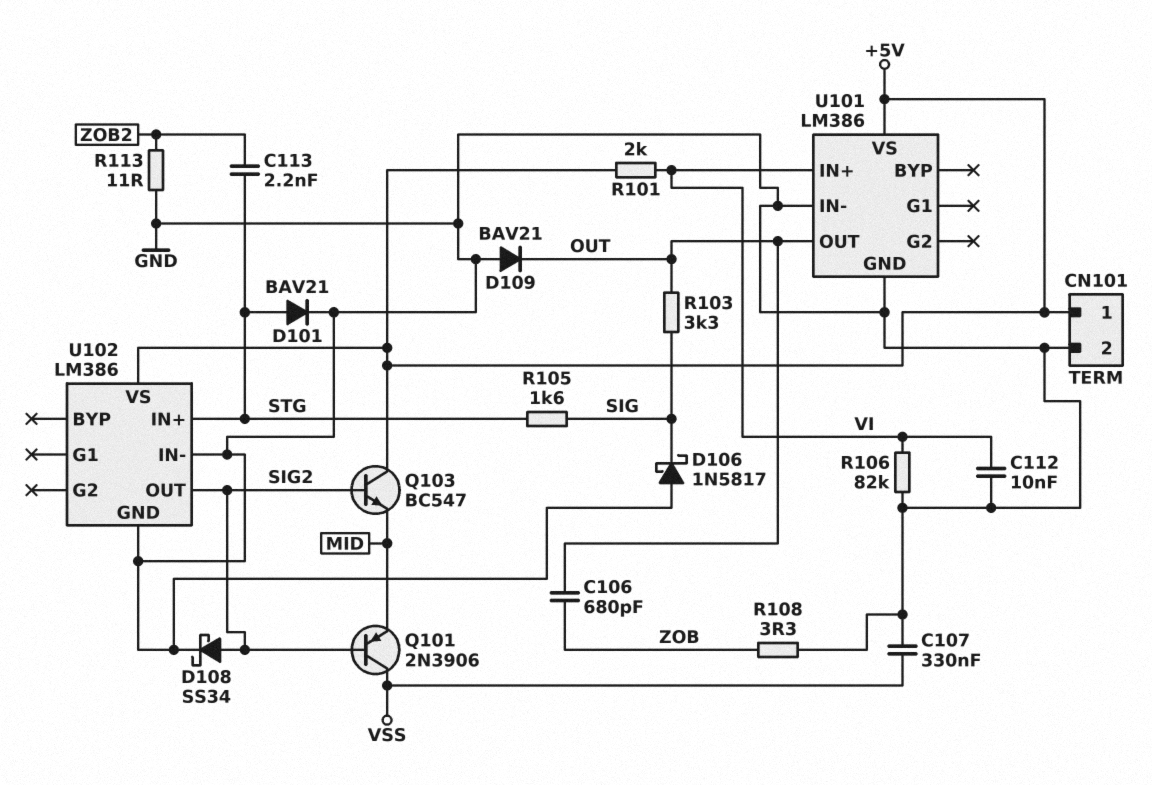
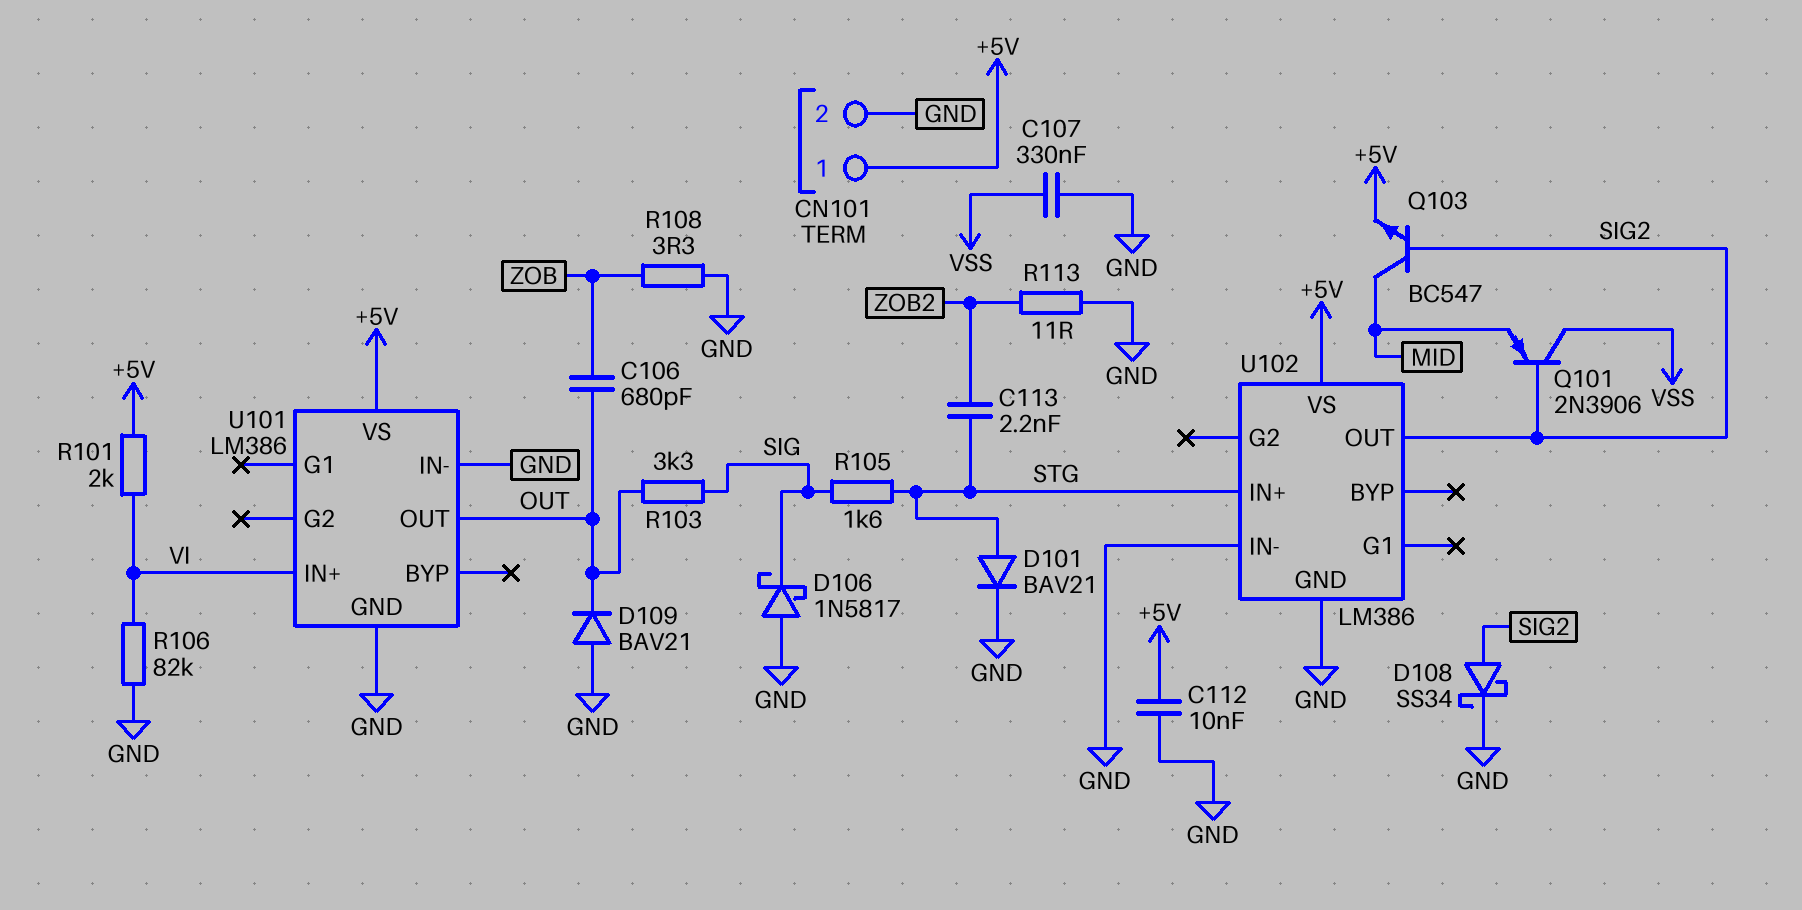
C112: 10nF (GND, VI) -> 10nF (+5V, GND)
Q103: NPN BC547 (B SIG2, C +5V, E MID) -> NPN BC547 (B SIG2, C MID, E +5V)

